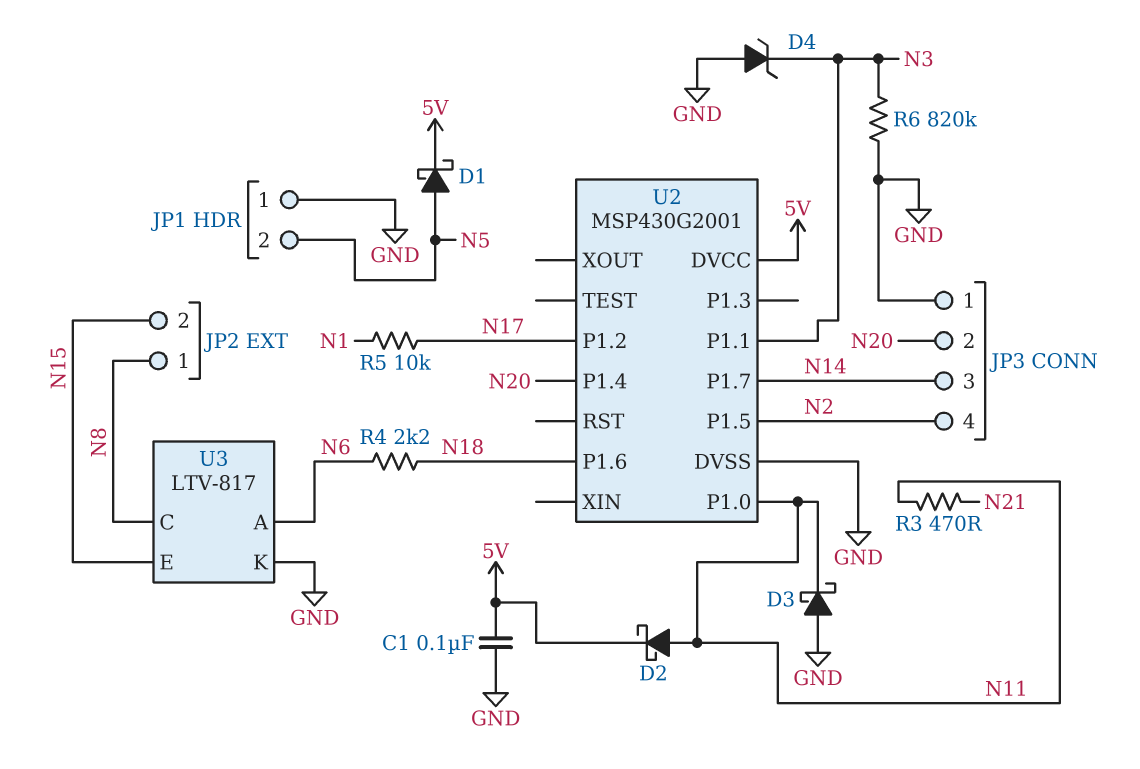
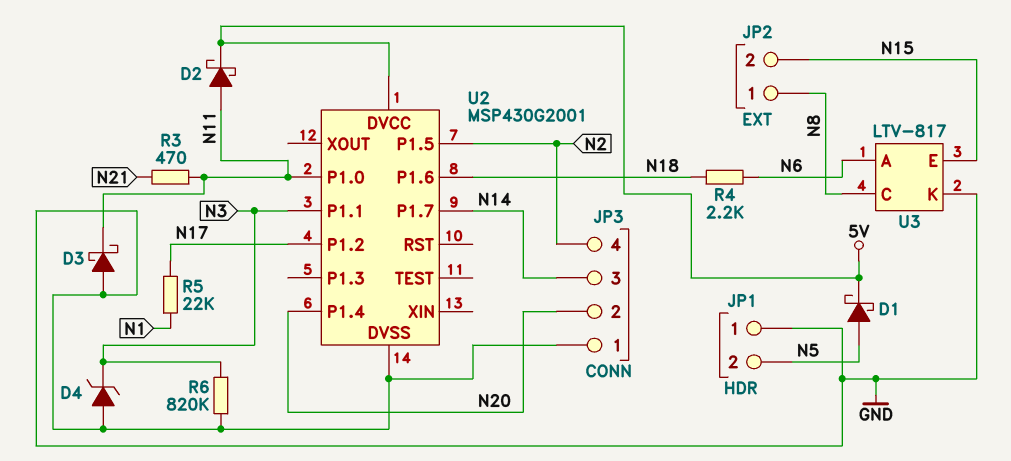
C1: 100nF (5V, GND) -> none
R5: 10k (N1, N17) -> 22k (N1, N17)

